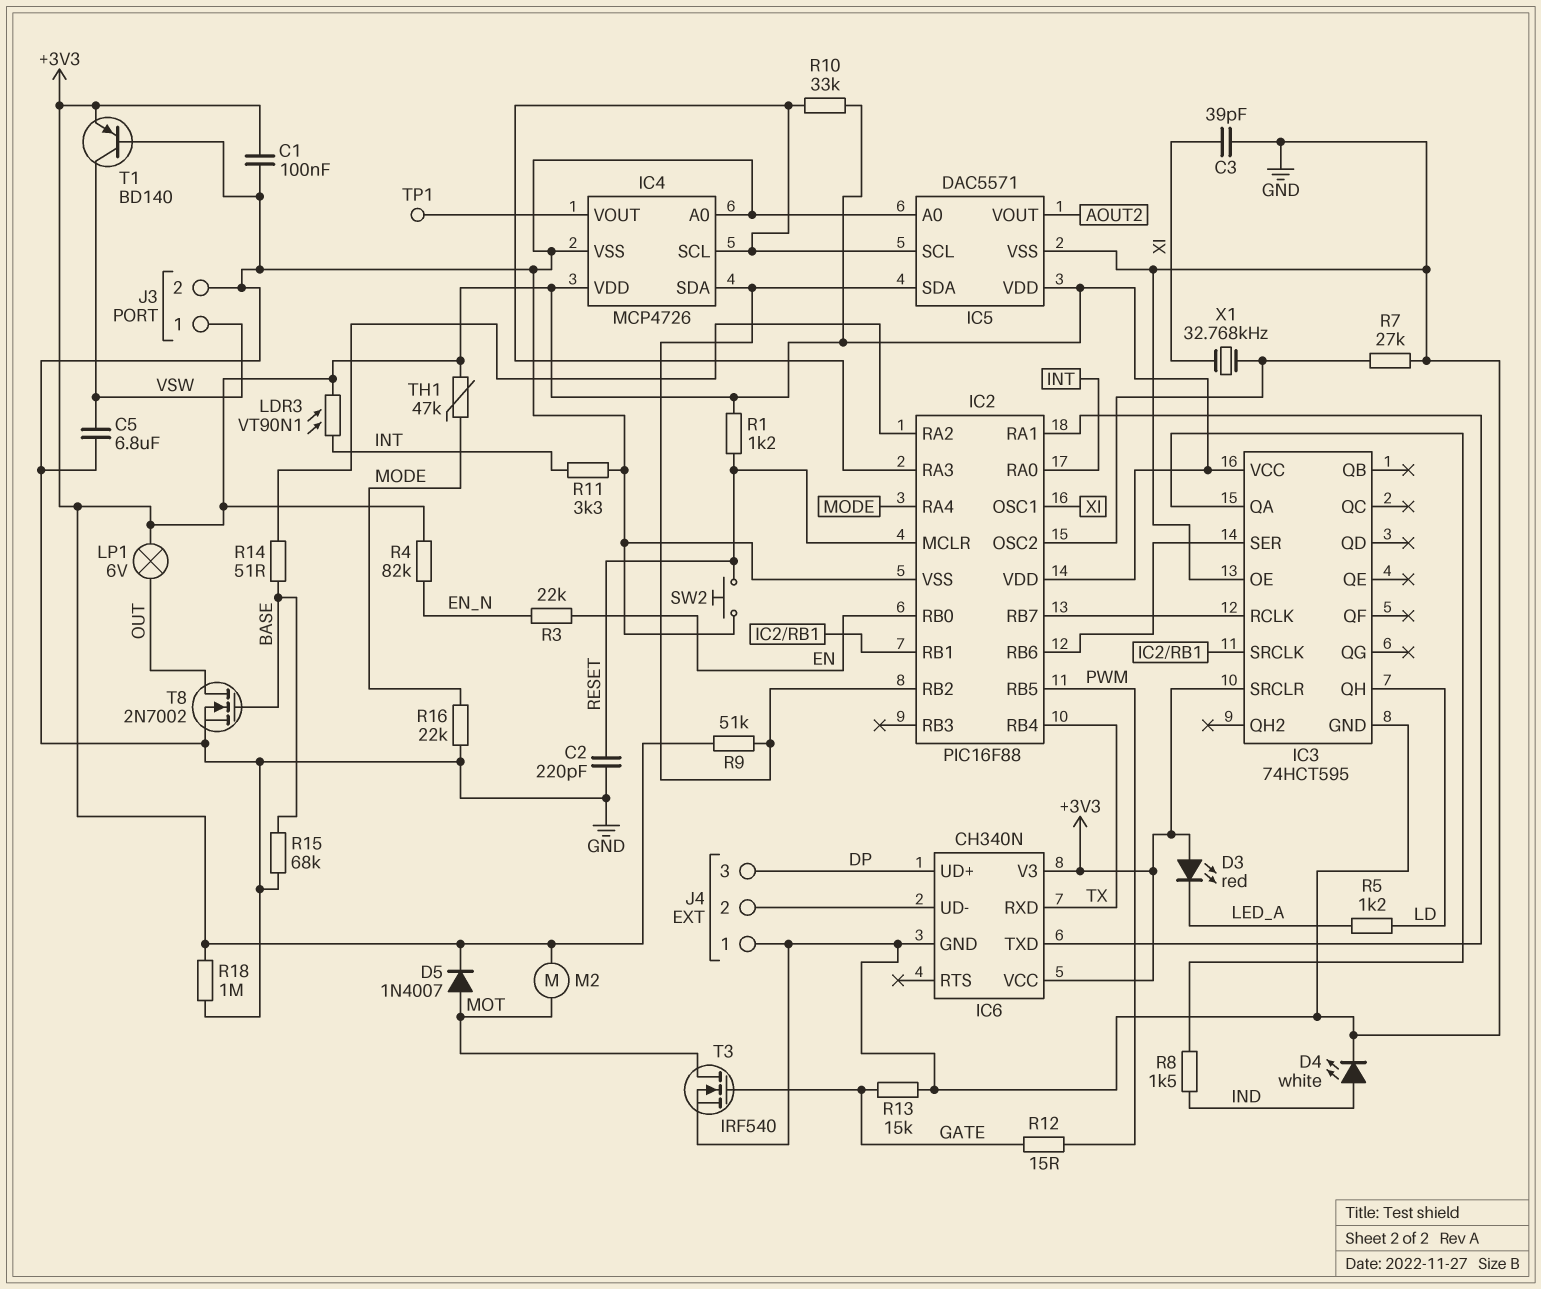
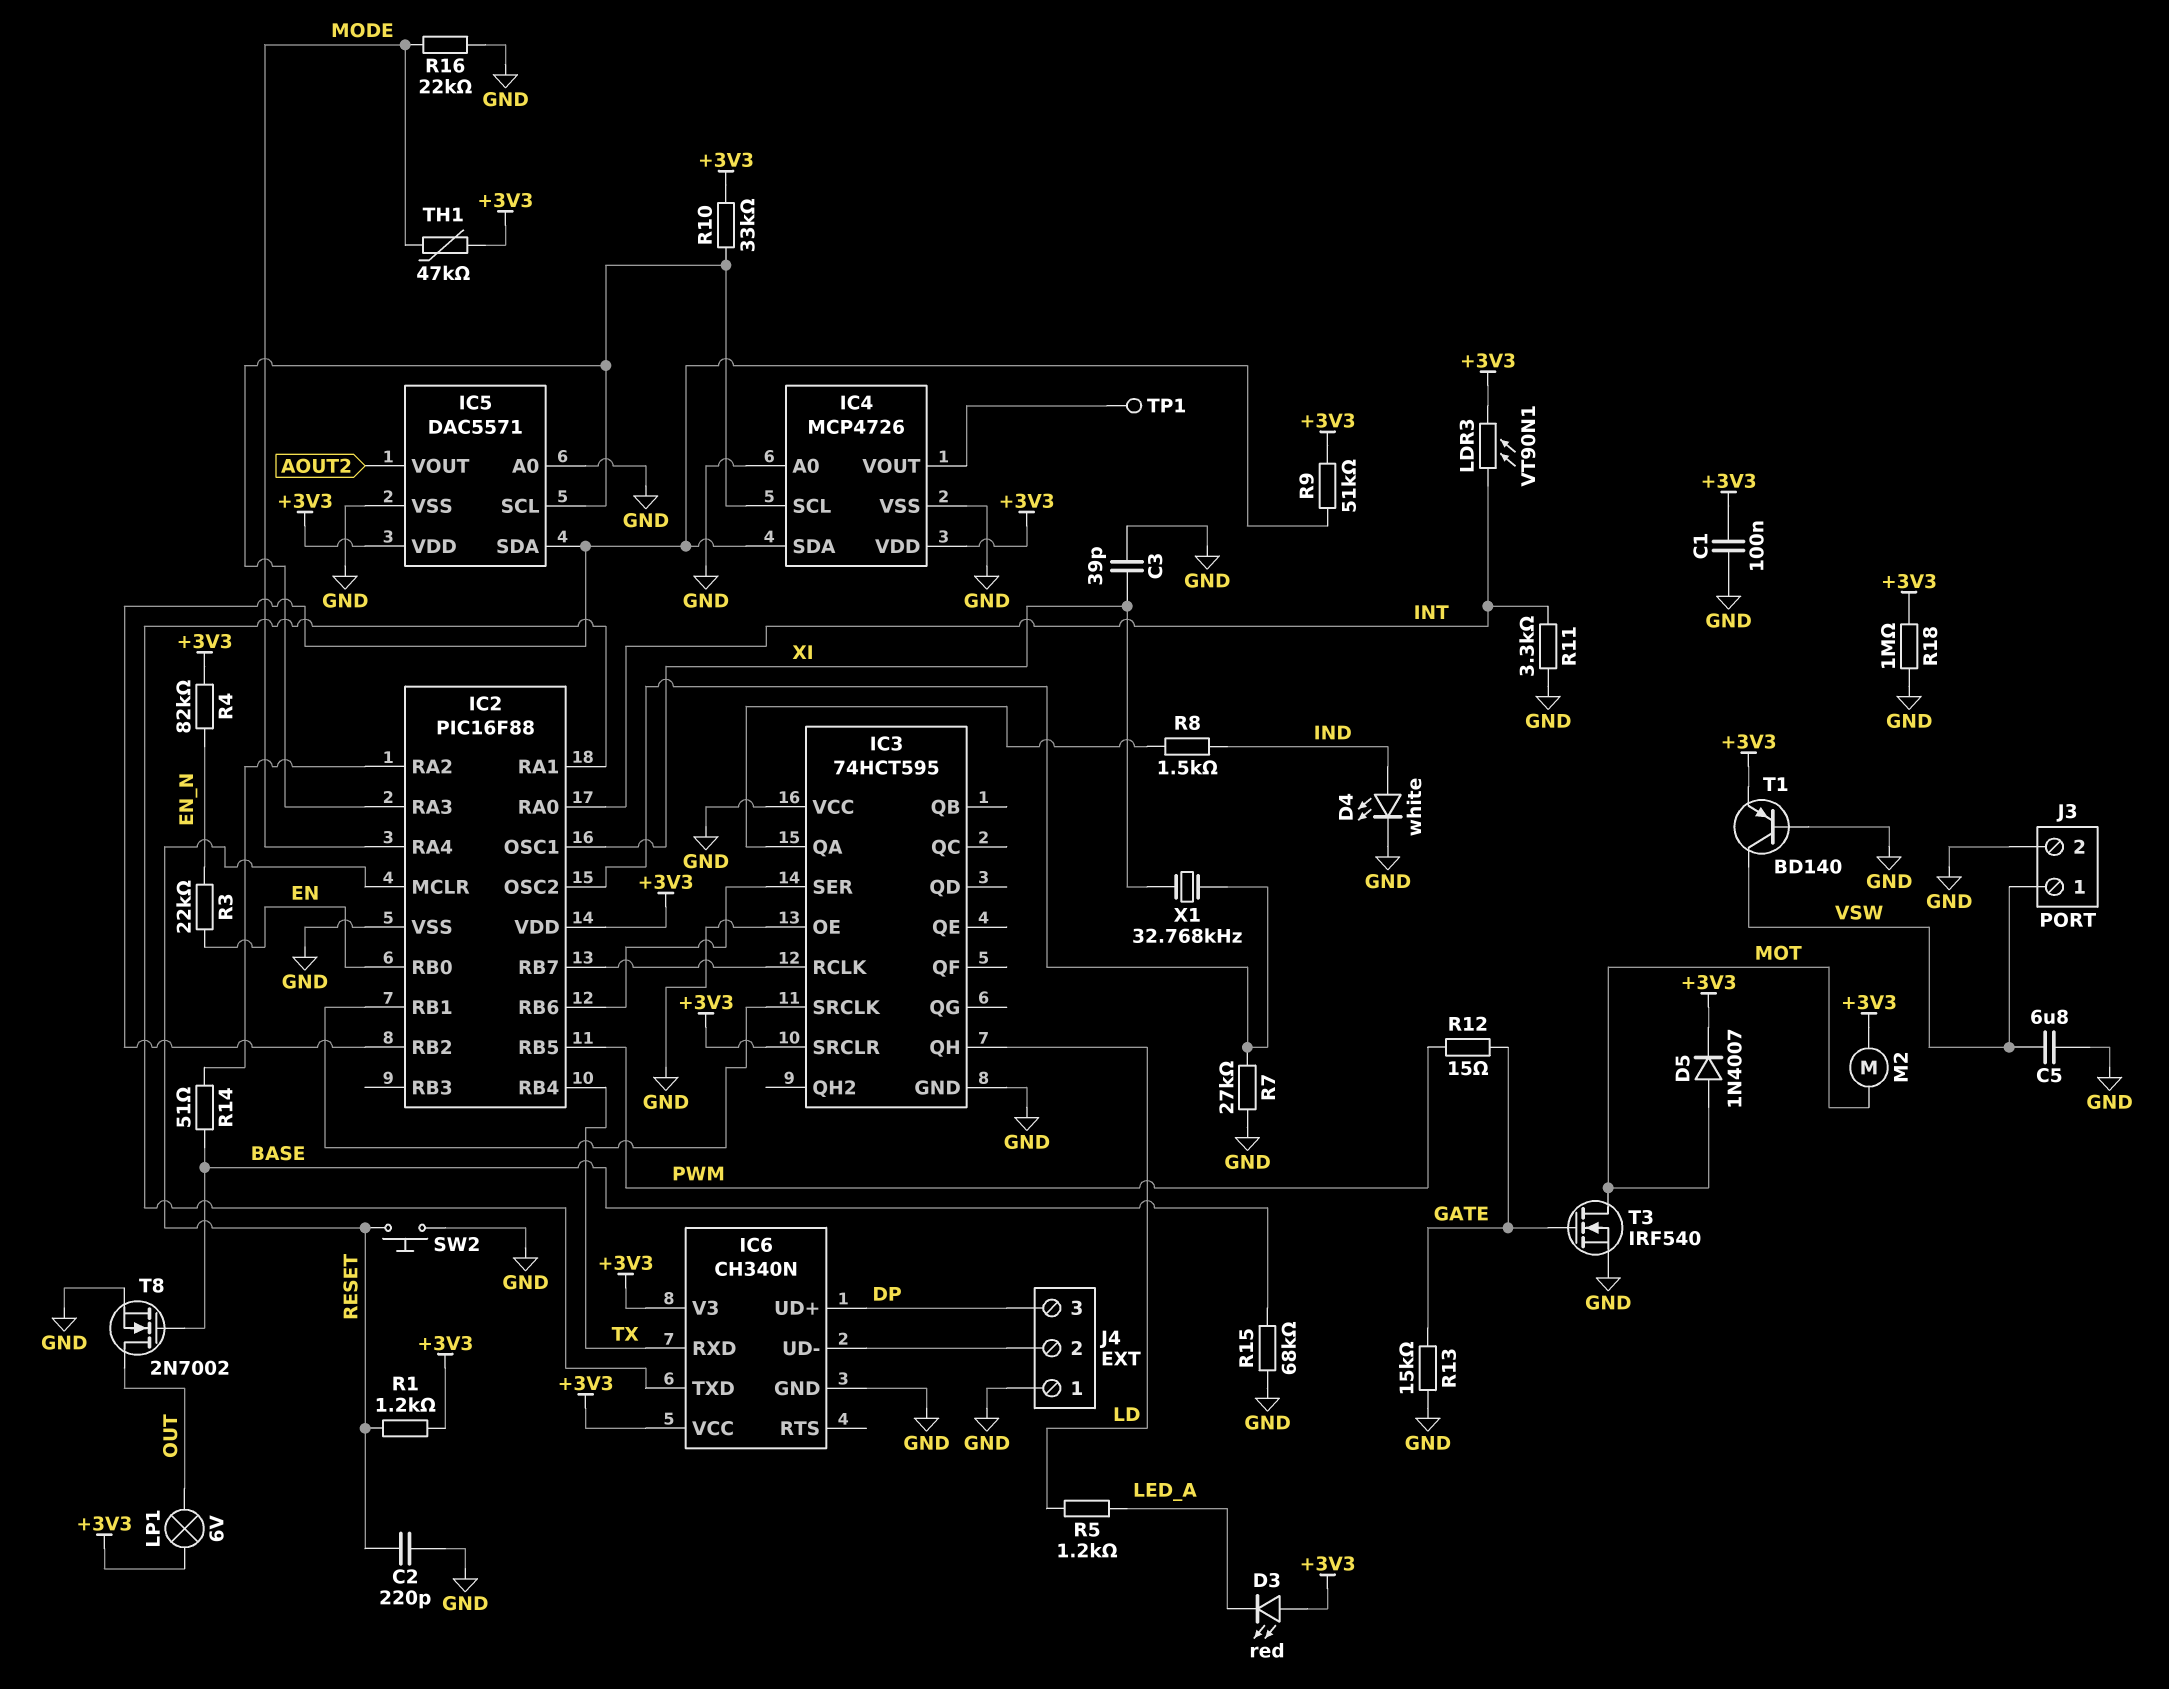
IC3 pin VCC: +3V3 -> GND

